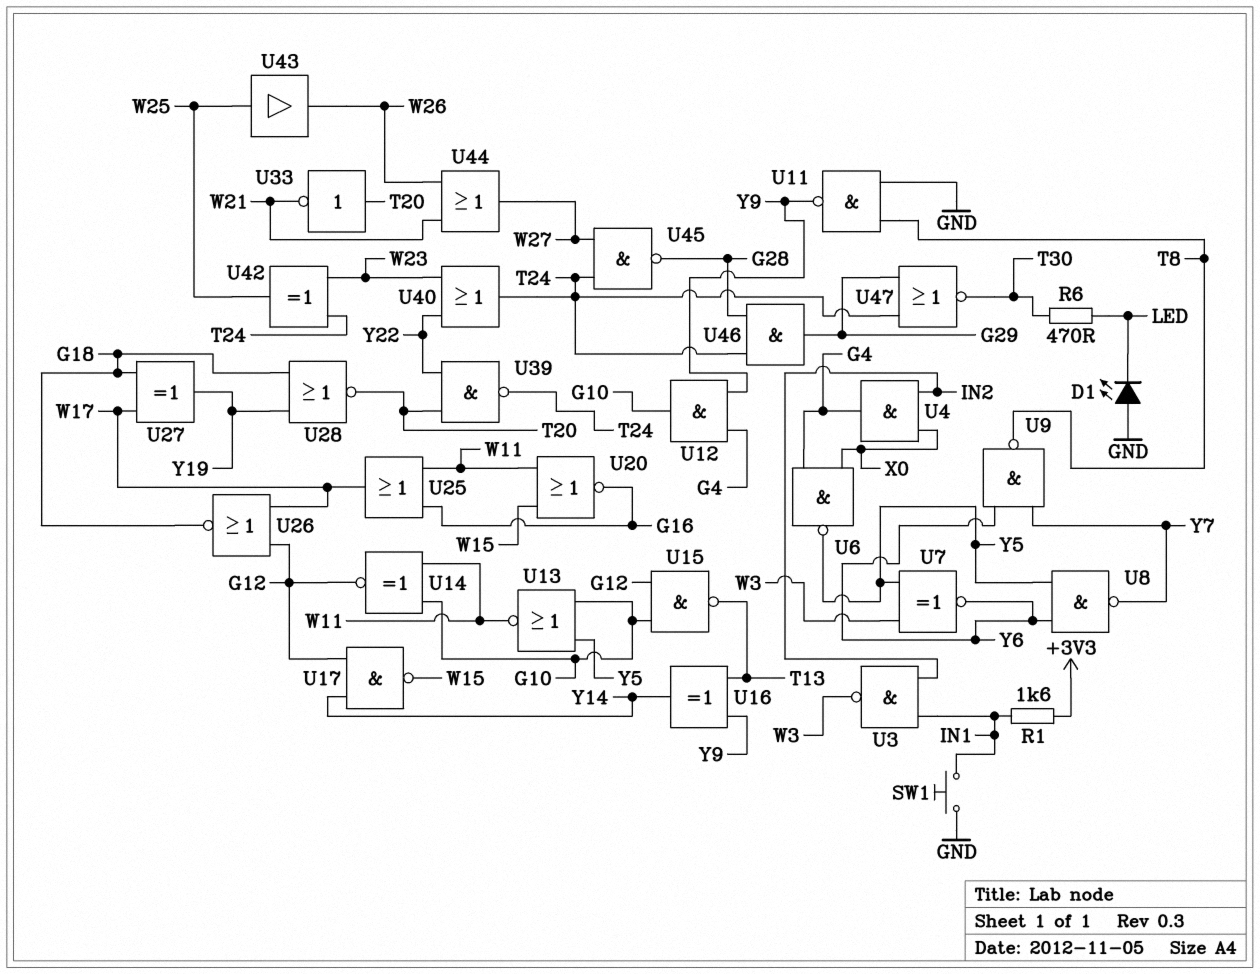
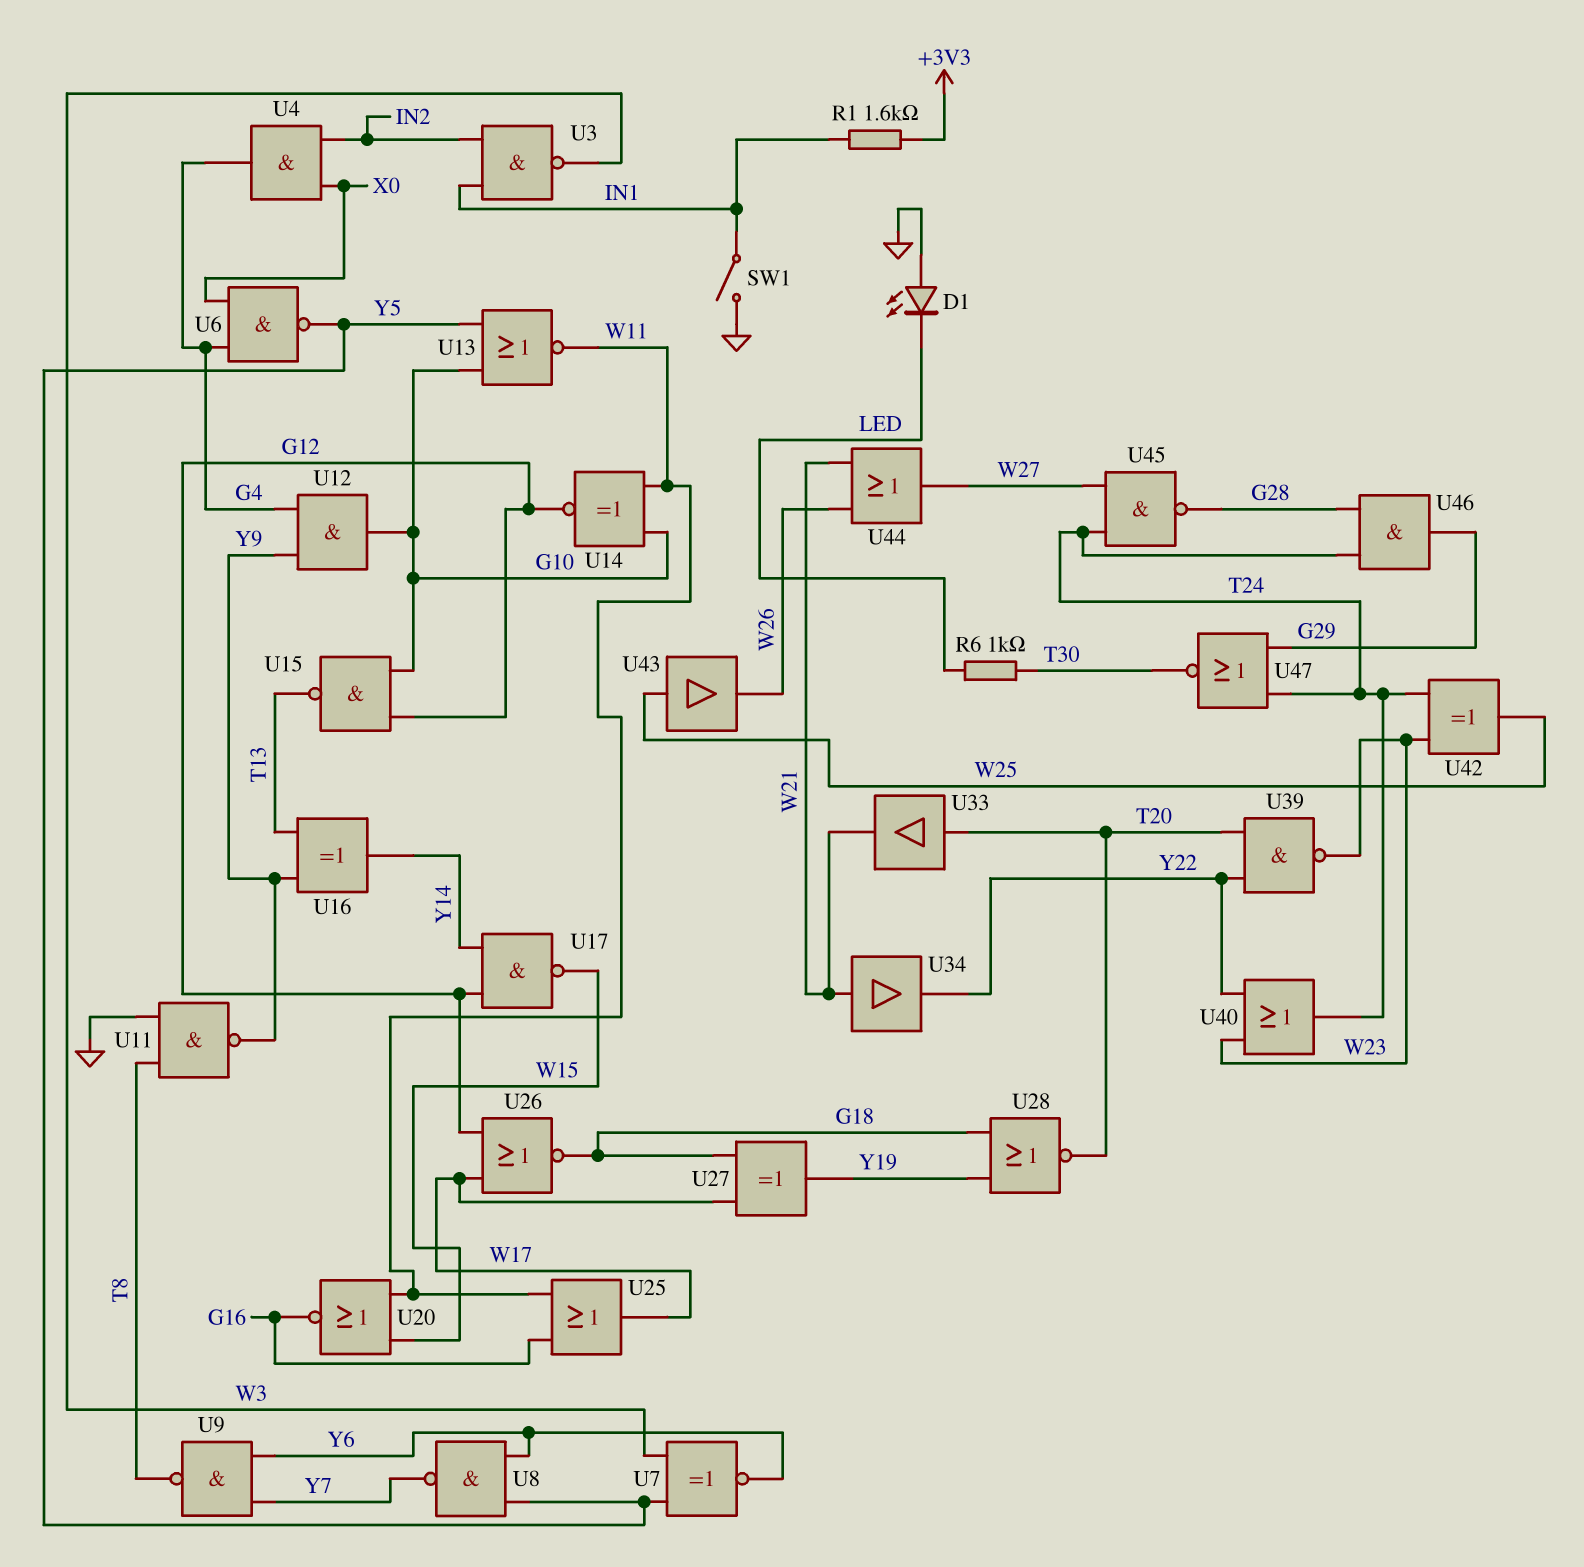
R6: 470 (LED, T30) -> 1k (LED, T30)
SW1: button (GND, IN1) -> switch (GND, IN1)
U33: NOT (in T20, out W21) -> buffer (in T20, out W21)
U34: none -> buffer (in W21, out Y22)
U39: NAND (in T20, in Y22, out T24) -> NAND (in T20, in Y22, out W23)

